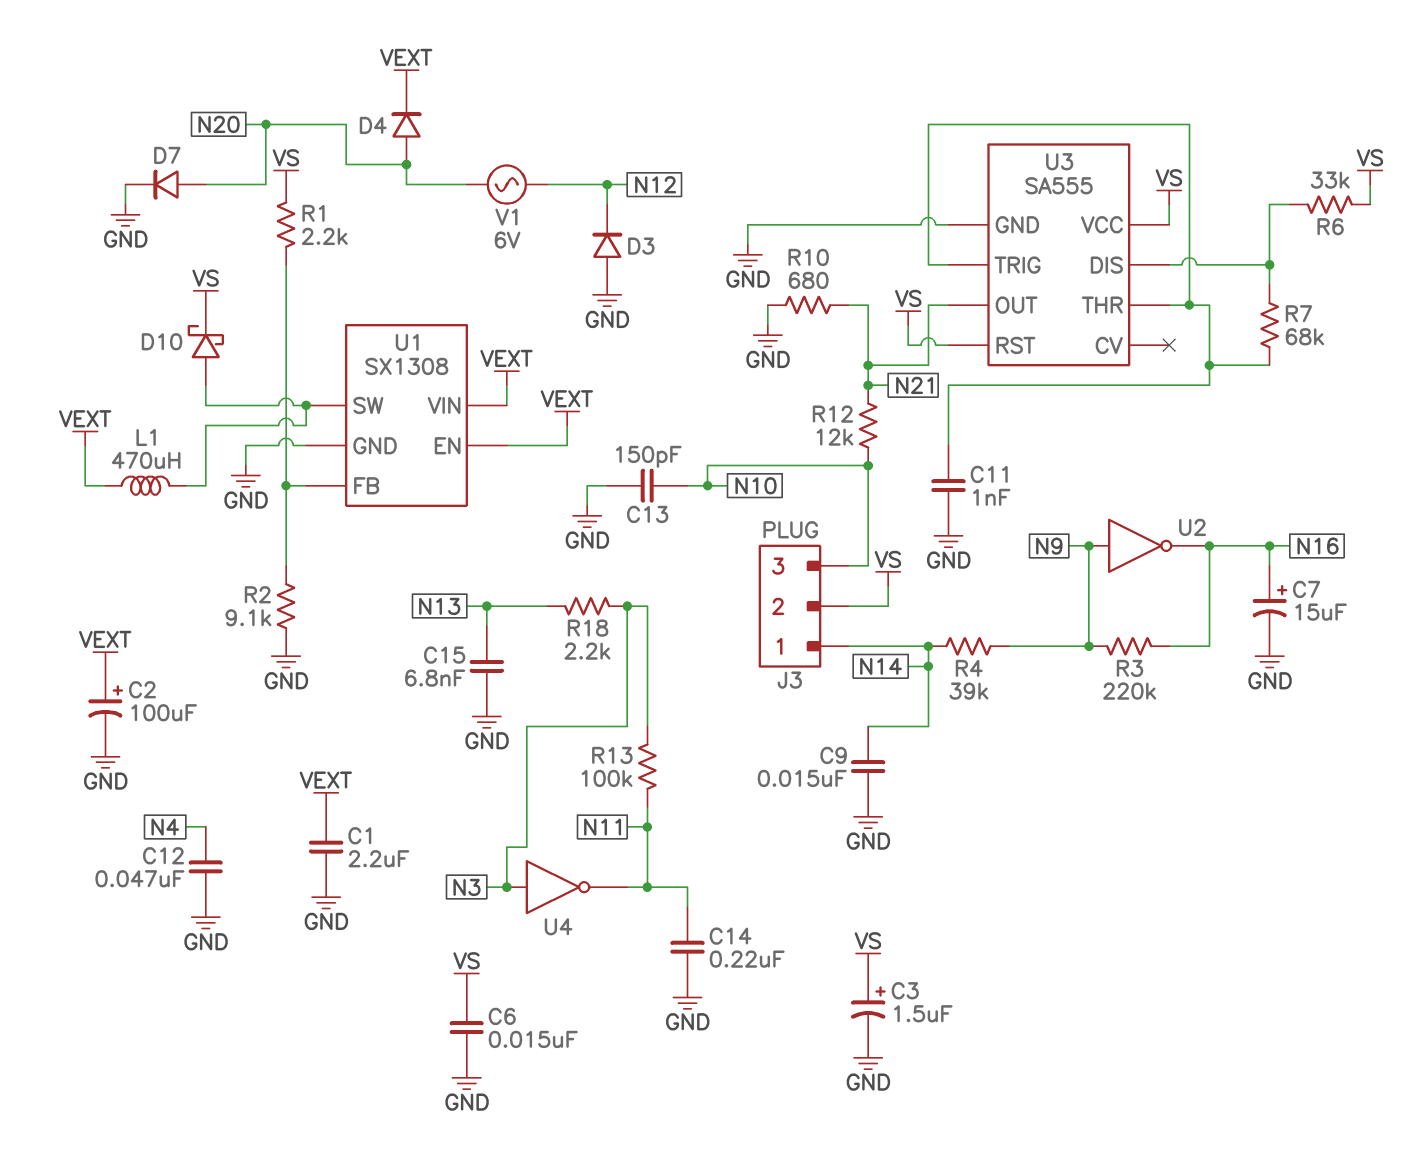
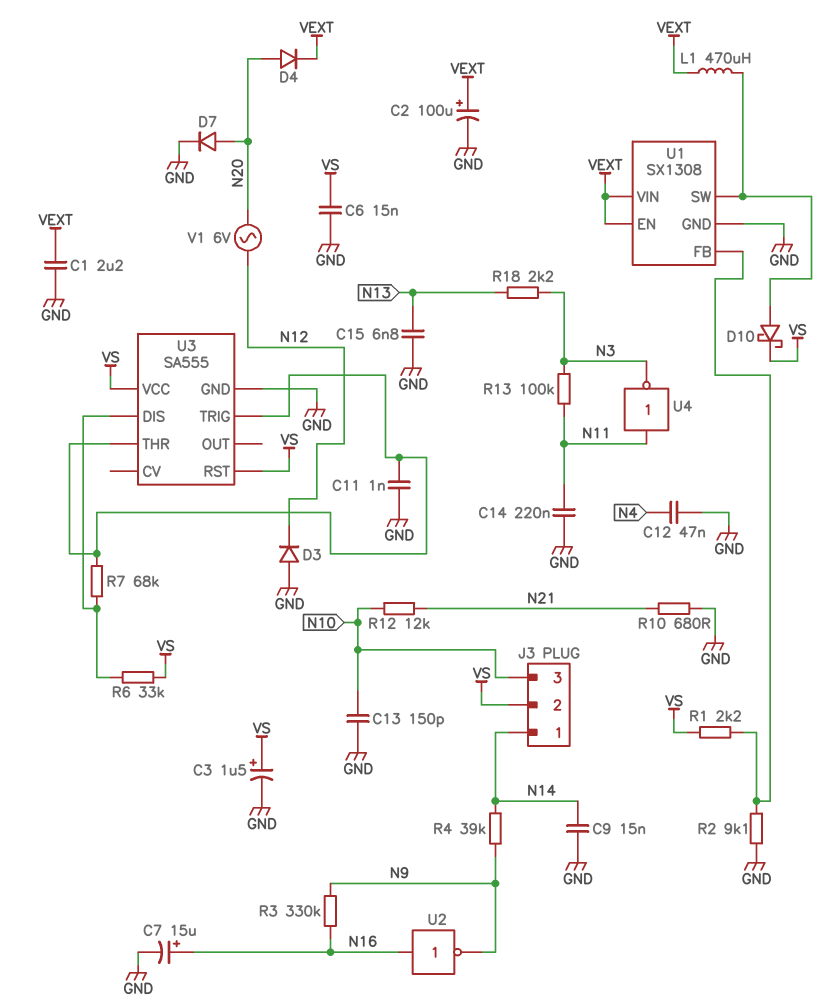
R3: 220k (N9, N16) -> 330k (N9, N16)
U2: NOT (in N9, out N16) -> NOT (in N16, out N9)
U3 pin OUT: N21 -> none
U4: NOT (in N3, out N11) -> NOT (in N11, out N3)

